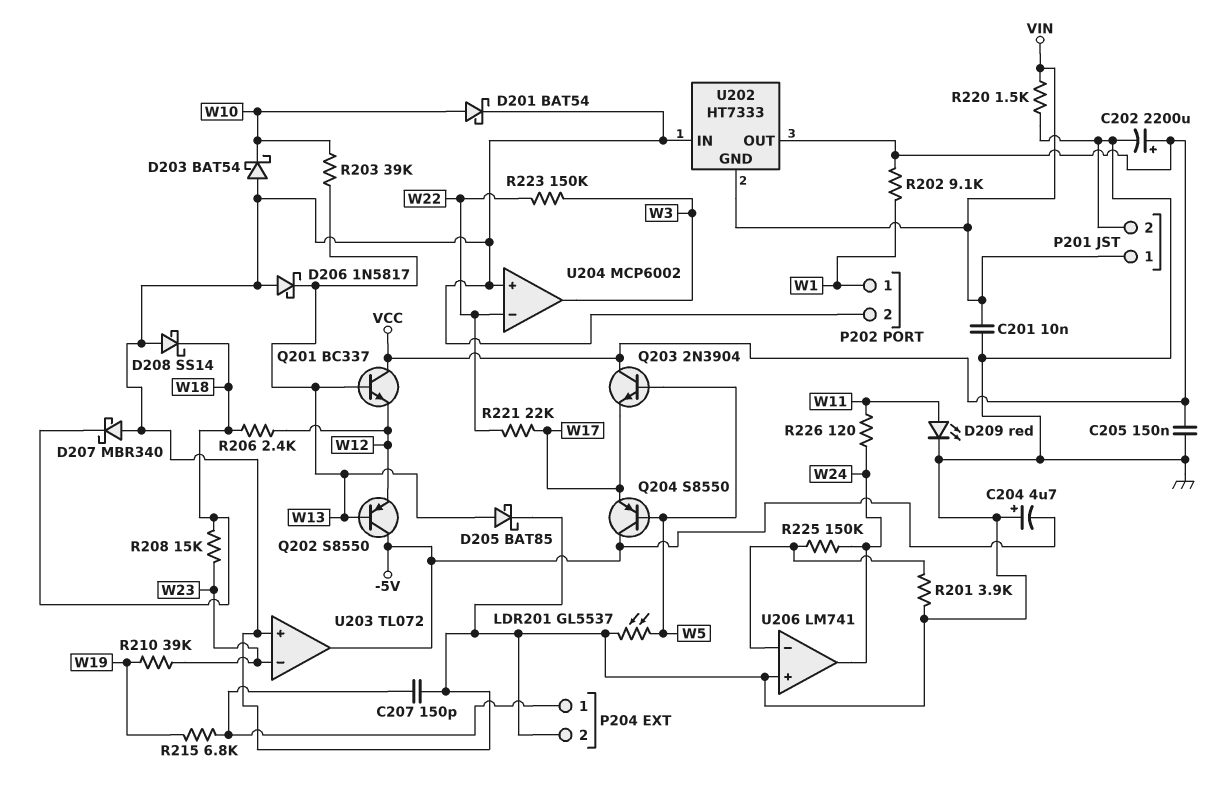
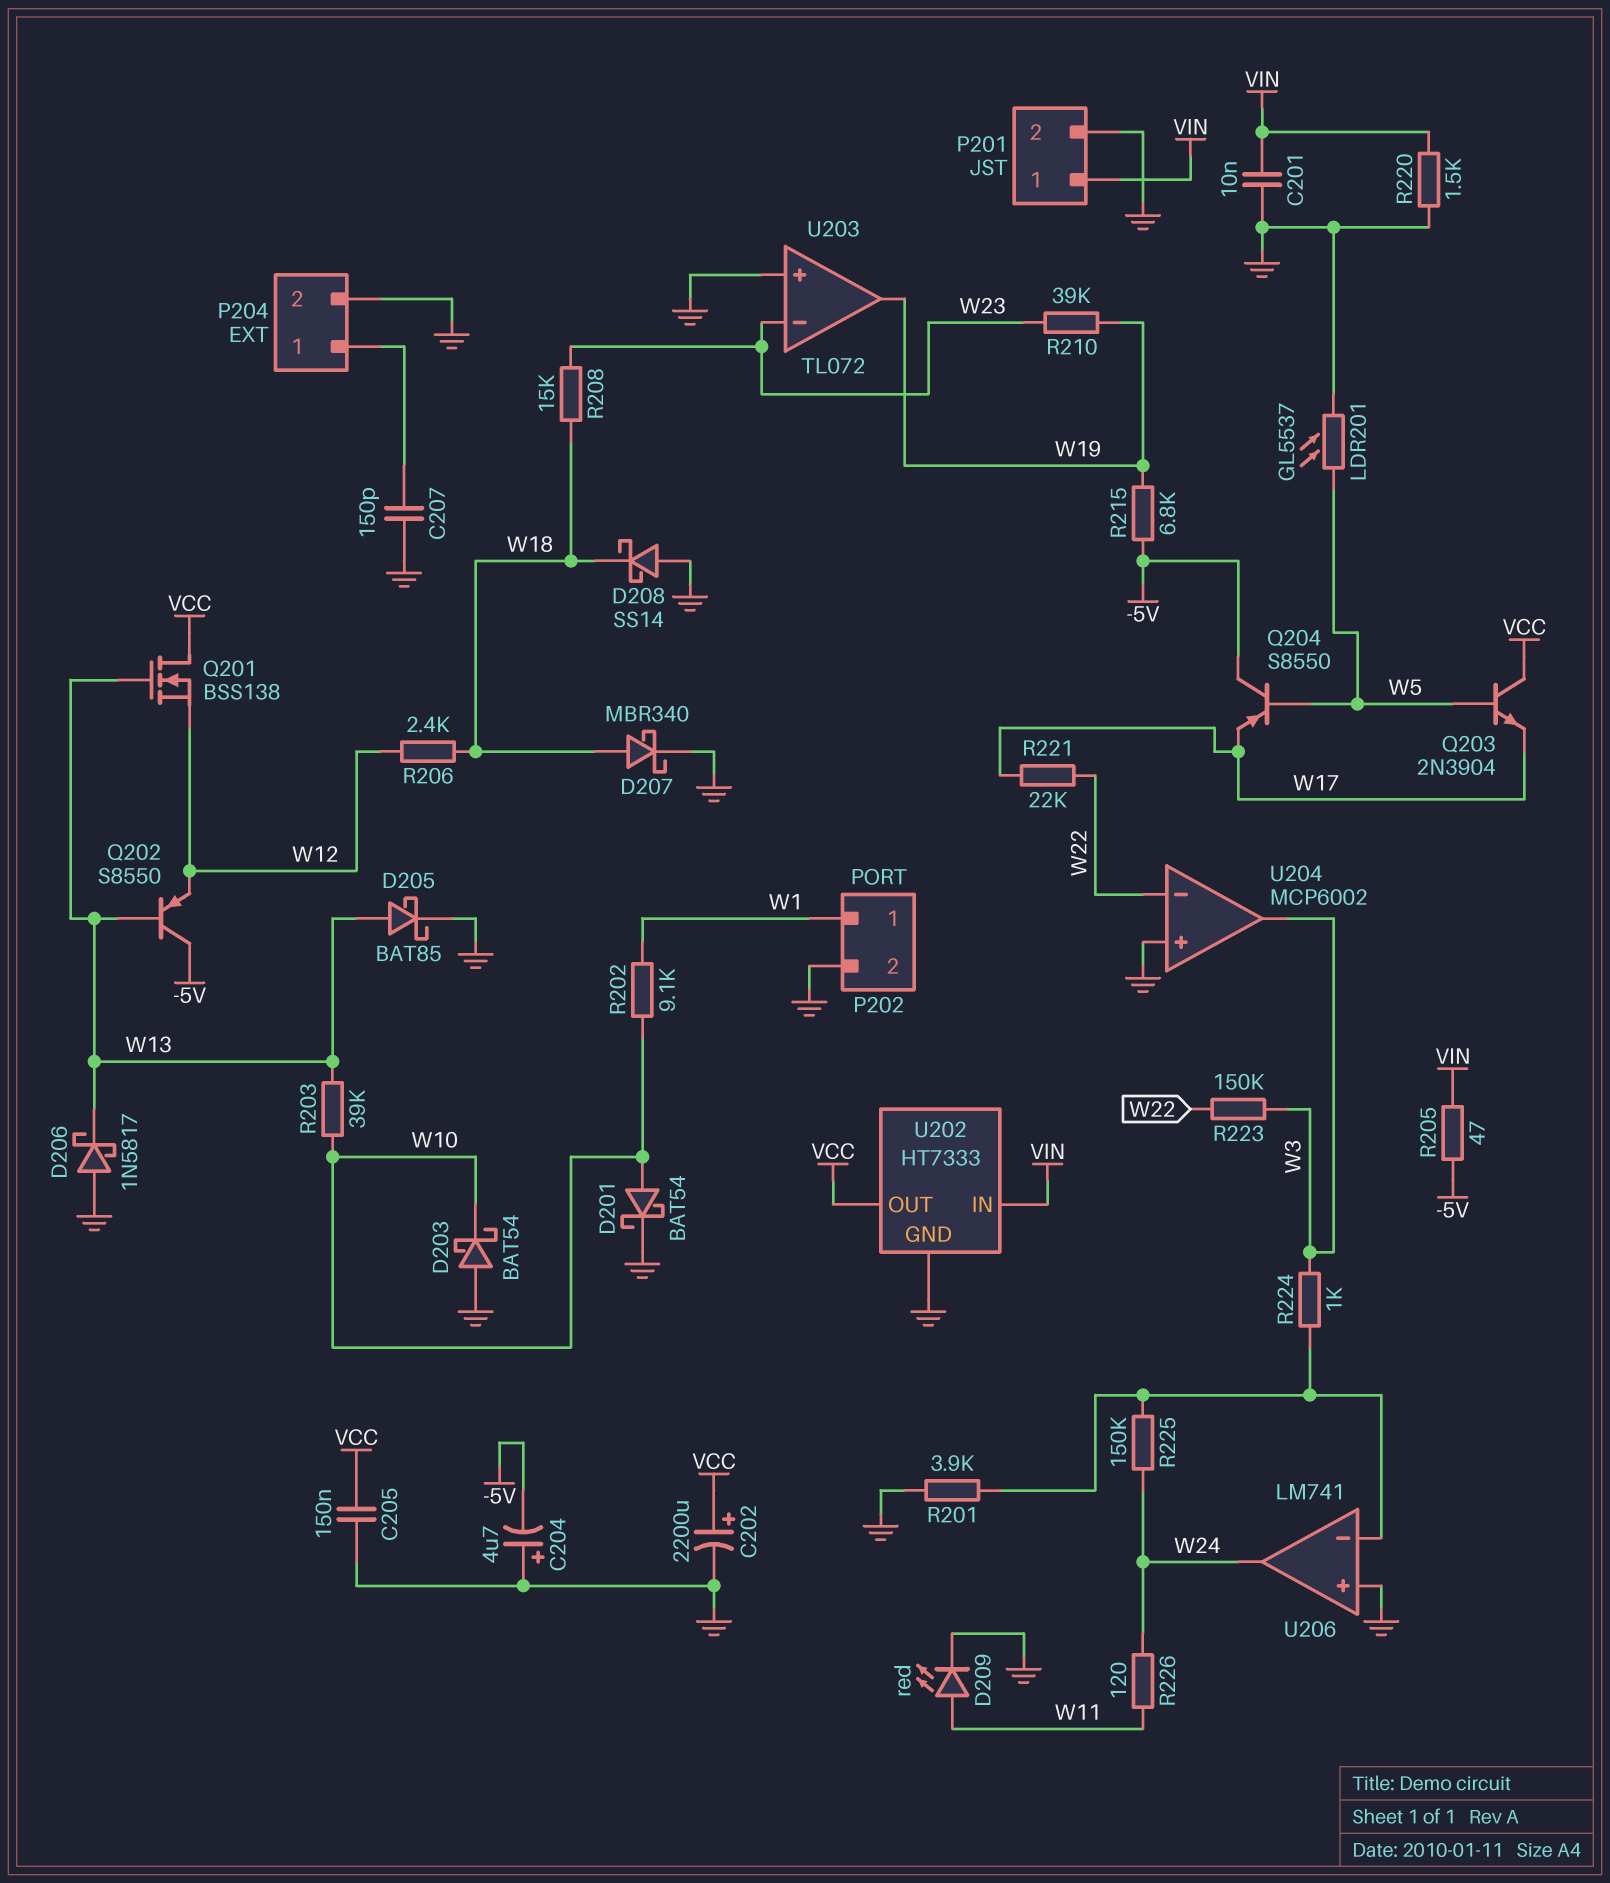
D207: schottky MBR340 (A GND, K W18) -> schottky MBR340 (A W18, K GND)
Q201: NPN BC337 (B W13, C VCC, E W12) -> NMOS BSS138 (G W13, D VCC, S W12)
R202: 9.1k (VCC, W1) -> 9.1k (W1, W10)
R205: none -> 47 (-5V, VIN)
R215: 6.8k (P204/1, W19) -> 6.8k (-5V, W19)
R224: none -> 1k (U206/in-, W3)
U202 pin GND: VIN -> GND
U202 pin IN: GND -> VIN
U203 pin out: -5V -> W19

